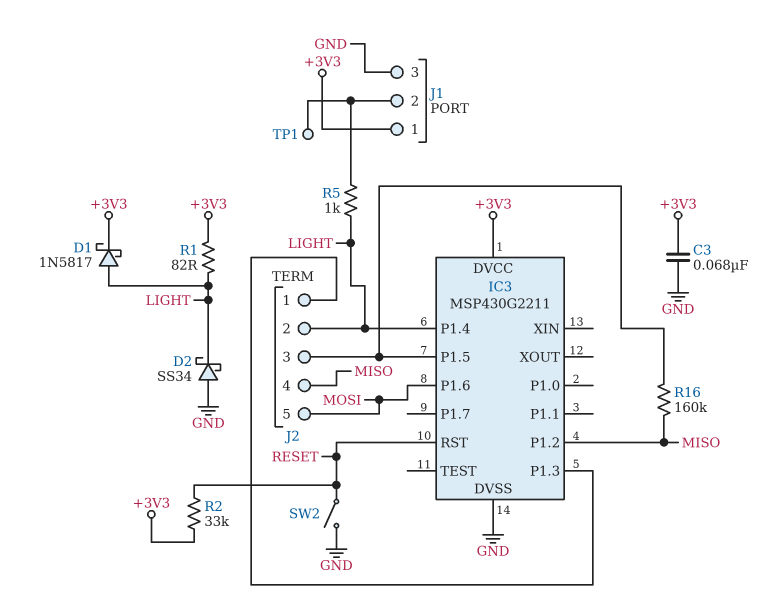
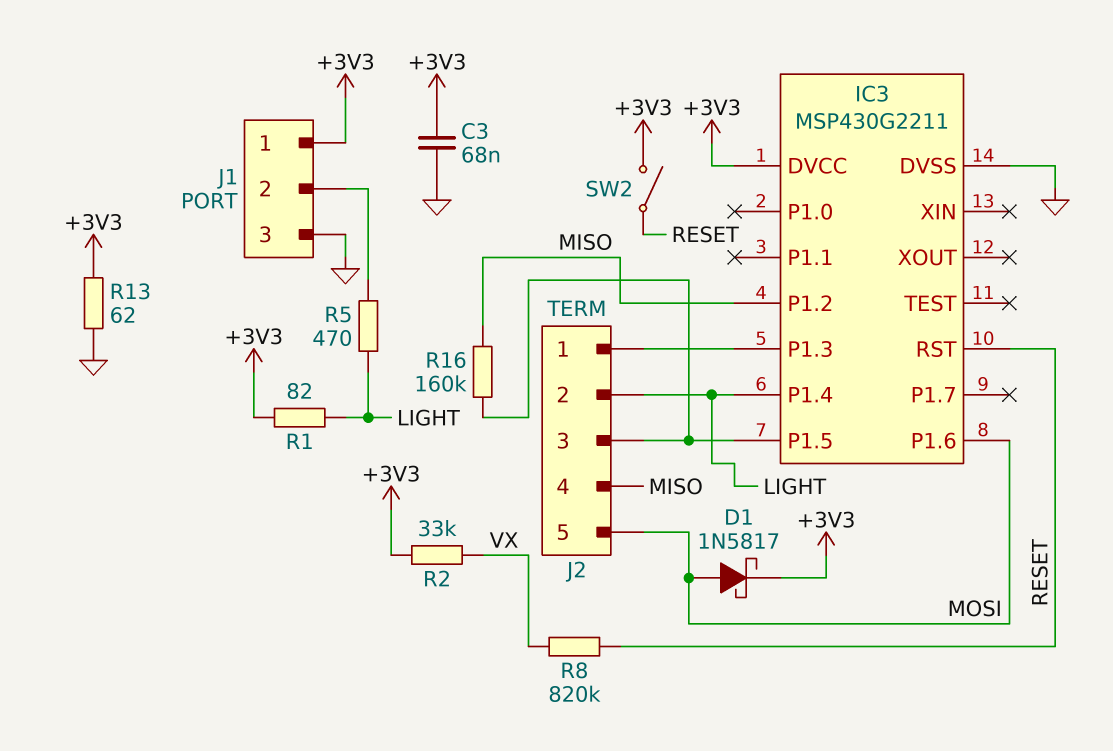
D1: schottky 1N5817 (A LIGHT, K +3V3) -> schottky 1N5817 (A MOSI, K +3V3)
D2: schottky SS34 (A GND, K LIGHT) -> none
R2: 33k (+3V3, RESET) -> 33k (+3V3, VX)
R5: 1k (J1/2, LIGHT) -> 470 (J1/2, LIGHT)
R8: none -> 820k (RESET, VX)
R13: none -> 62 (+3V3, GND)
SW2: switch (GND, RESET) -> switch (+3V3, RESET)
TP1: test point (J1/2) -> none

